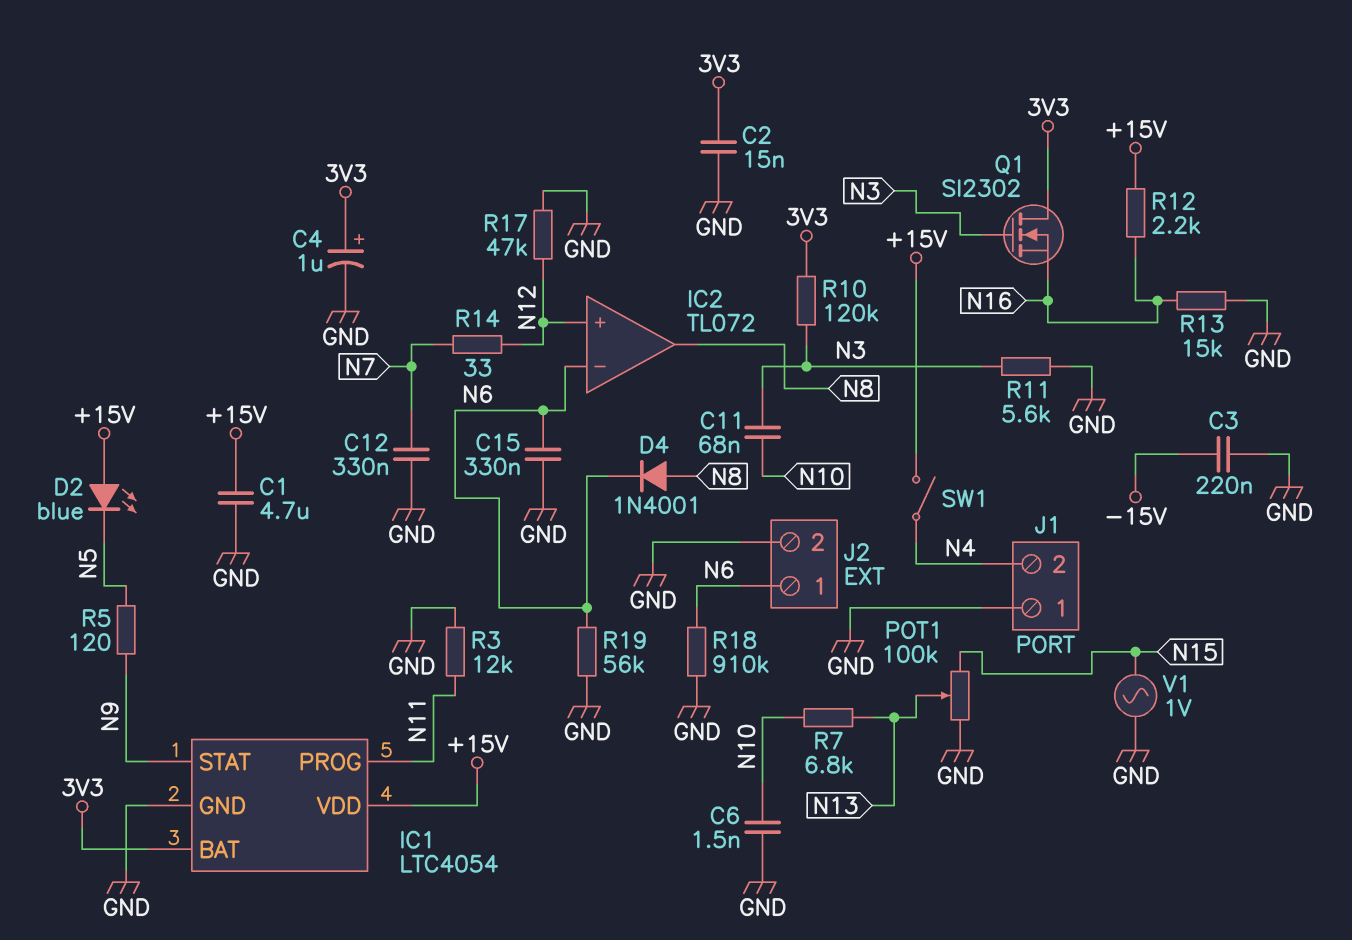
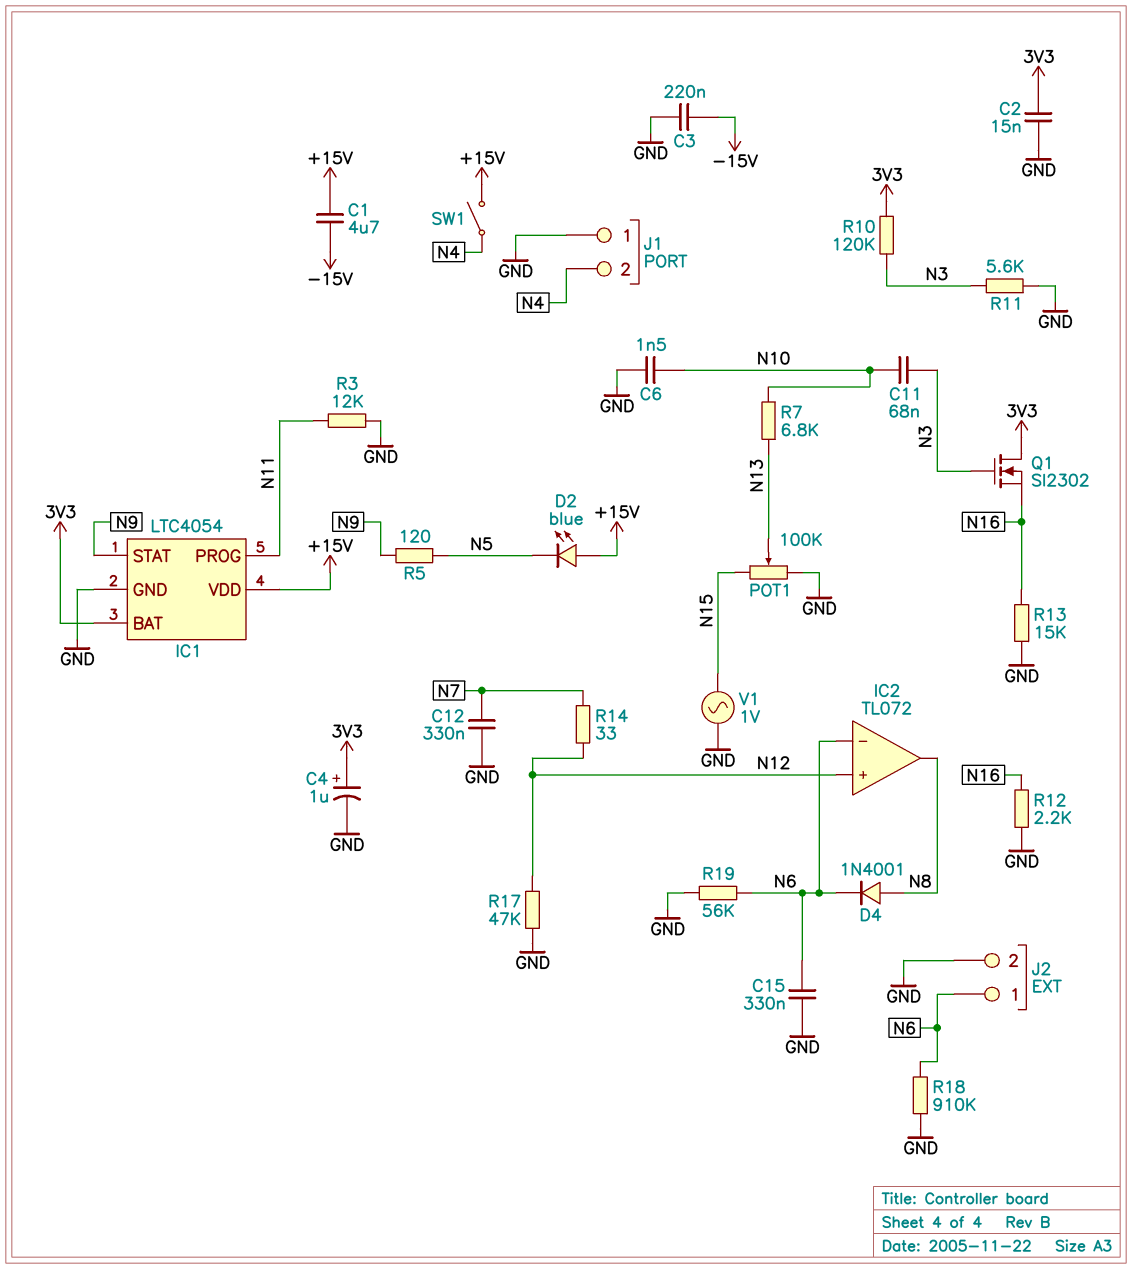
C1: 4.7uF (+15V, GND) -> 4.7uF (+15V, -15V)
R12: 2.2k (+15V, N16) -> 2.2k (GND, N16)

